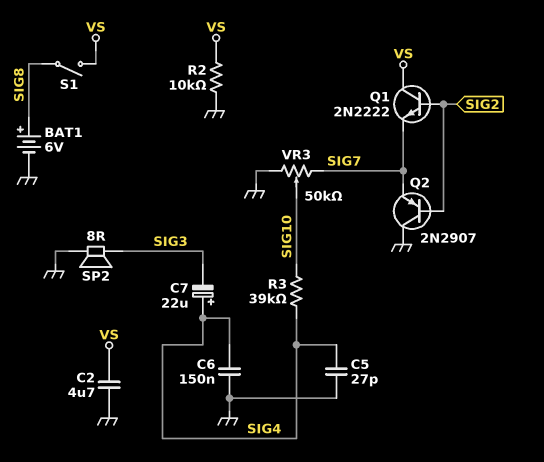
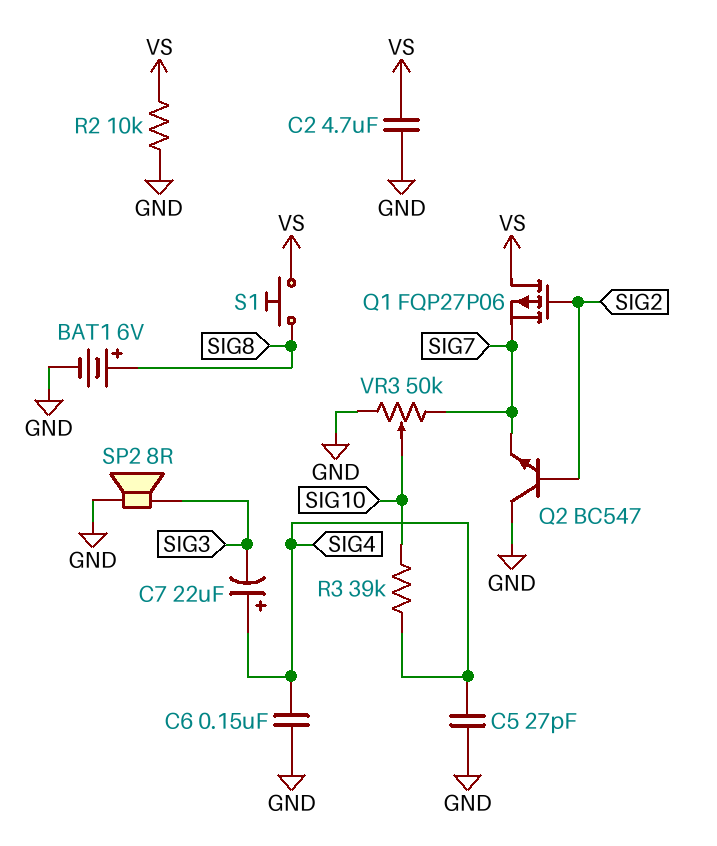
Q1: NPN 2N2222 (B SIG2, C VS, E SIG7) -> PMOS FQP27P06 (G SIG2, D VS, S SIG7)
Q2: PNP 2N2907 (B SIG2, C GND, E SIG7) -> NPN BC547 (B SIG2, C GND, E SIG7)
S1: switch (SIG8, VS) -> button (SIG8, VS)

